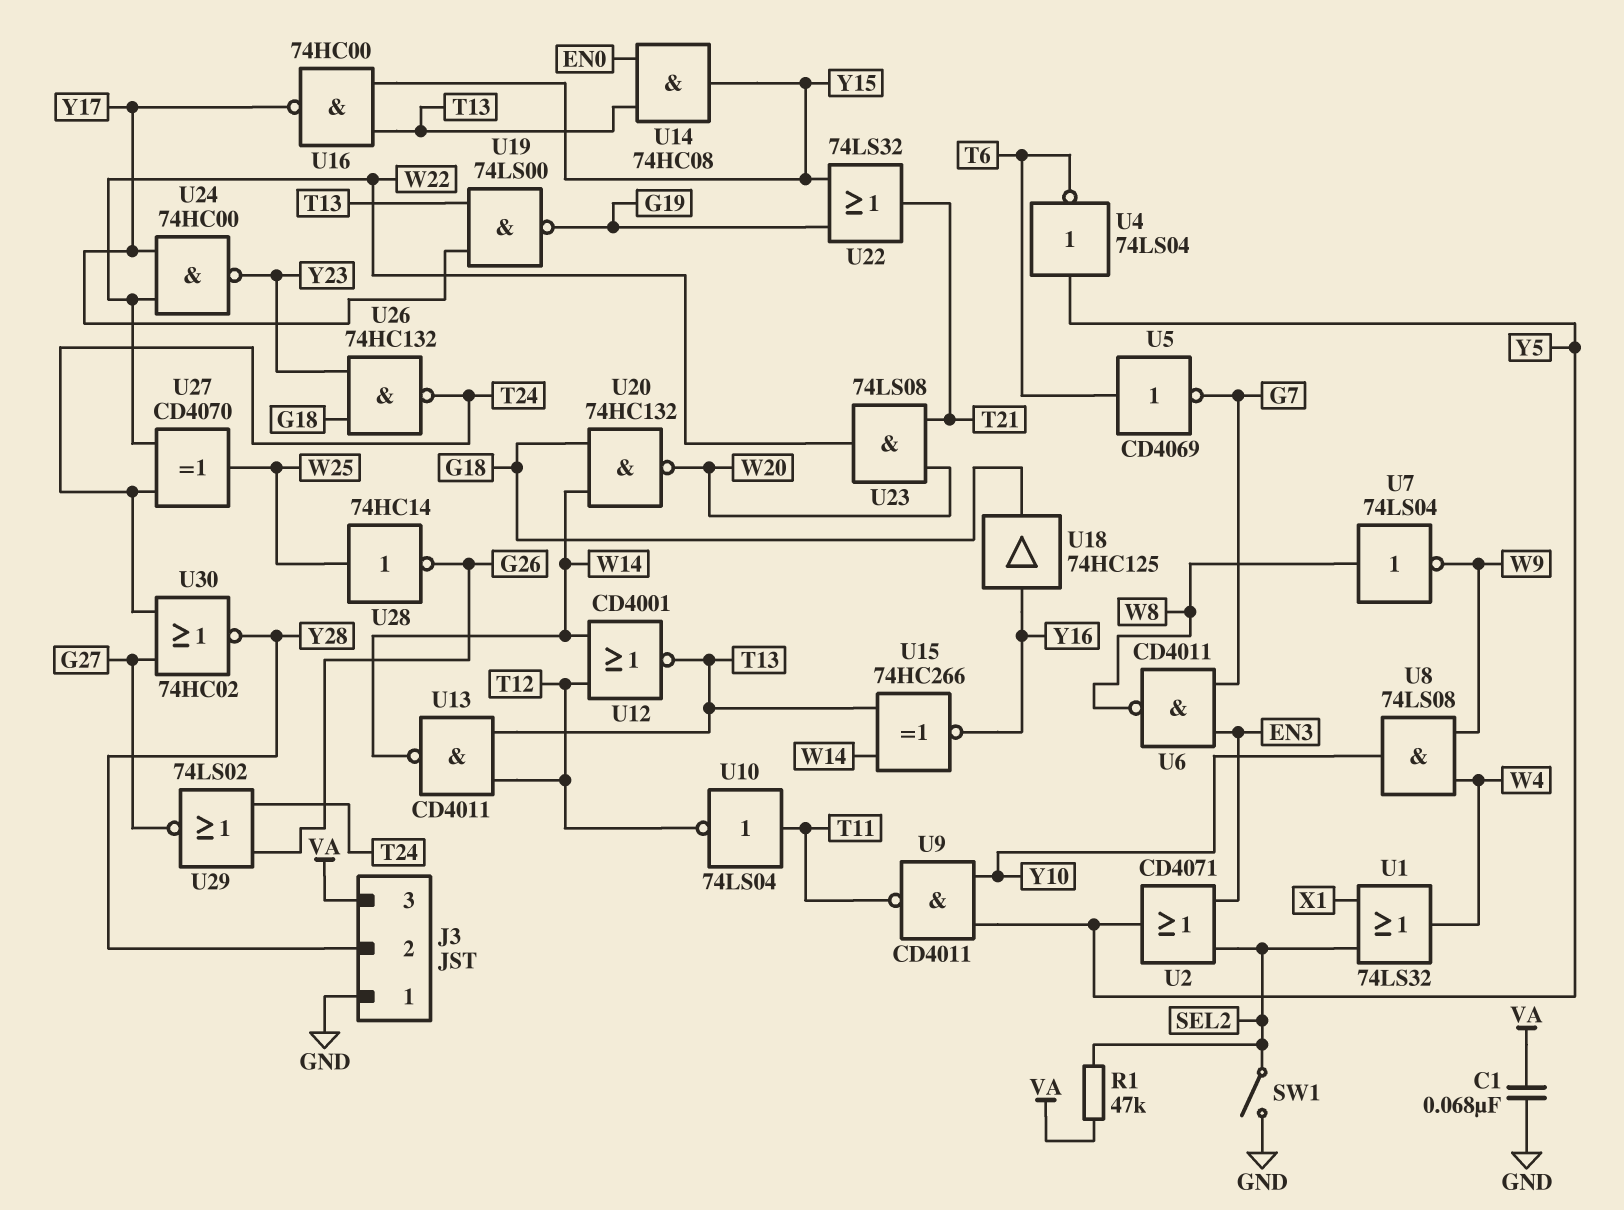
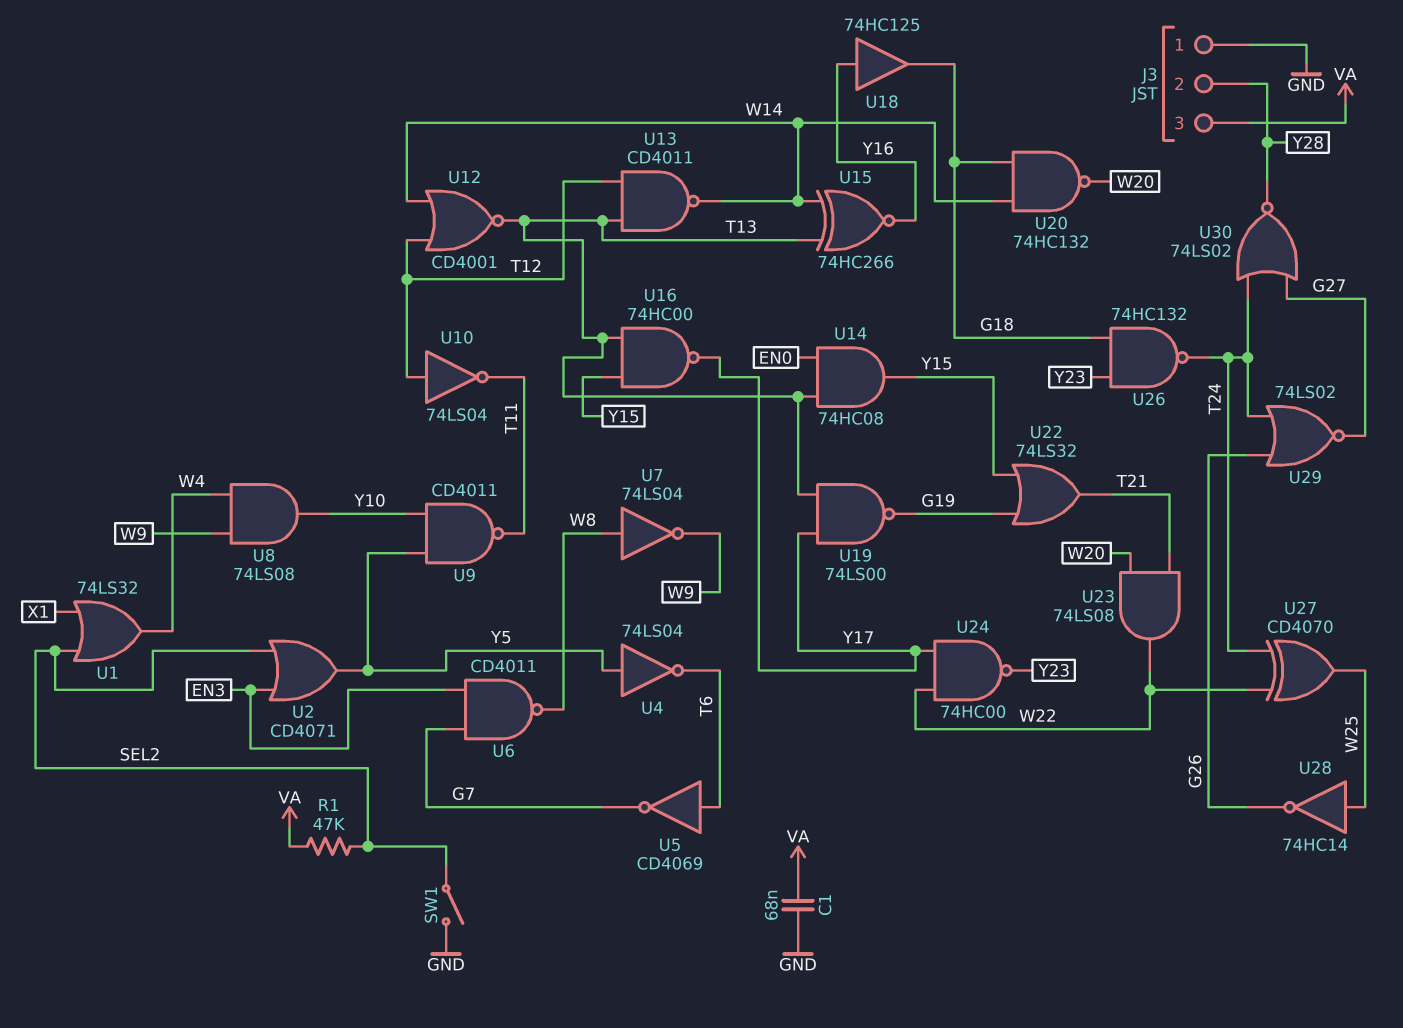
U10: NOT 74LS04 (in T11, out T12) -> NOT 74LS04 (in T12, out T11)
U30: NOR 74HC02 (in G27, in T24, out Y28) -> NOR 74LS02 (in G27, in T24, out Y28)

